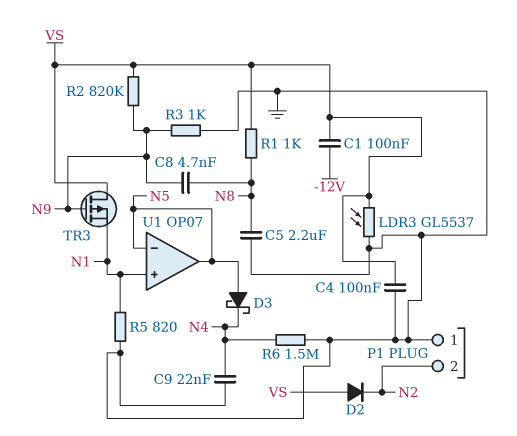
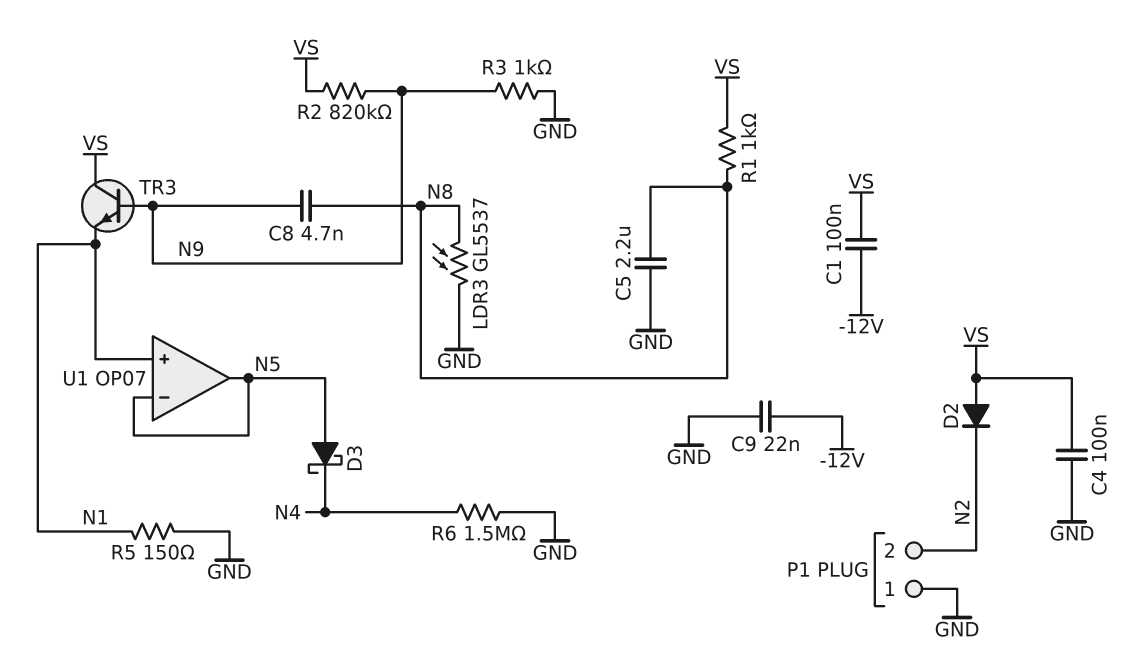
C9: 22nF (GND, N4) -> 22nF (-12V, GND)
LDR3: GL5537 (GND, VS) -> GL5537 (GND, N8)
R5: 820 (GND, N1) -> 150 (GND, N1)
TR3: PMOS (G N9, D VS, S N1) -> NPN (B N9, C VS, E N1)

